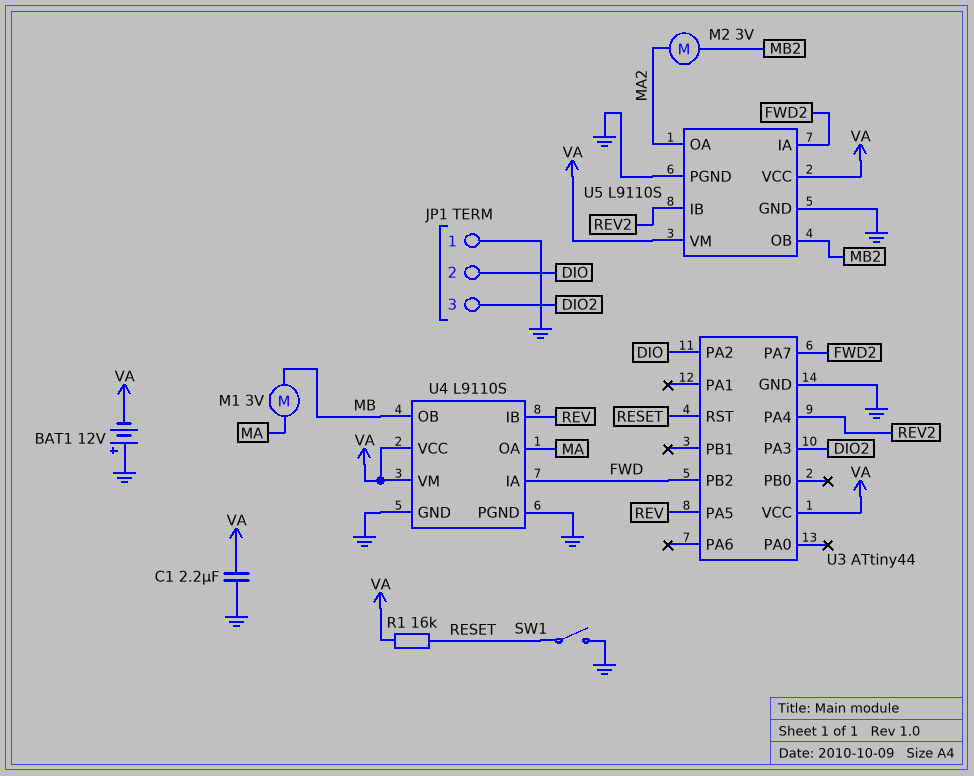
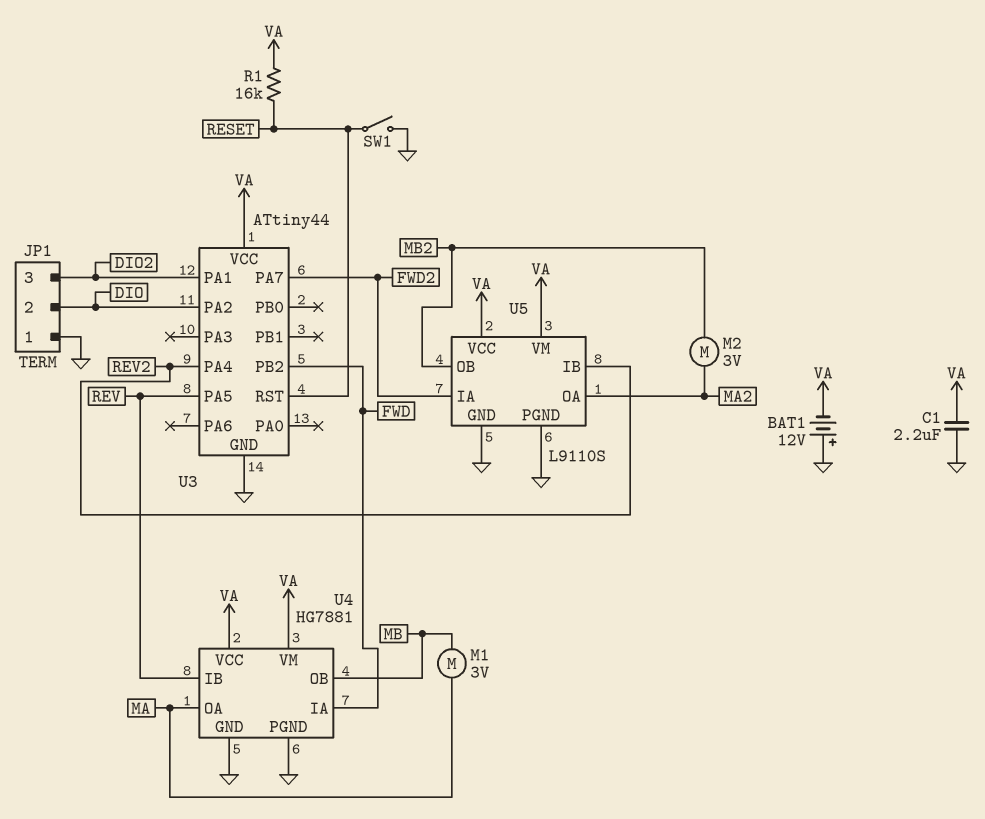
U3 pin PA1: none -> DIO2
U3 pin PA3: DIO2 -> none
U4: L9110S -> HG7881

